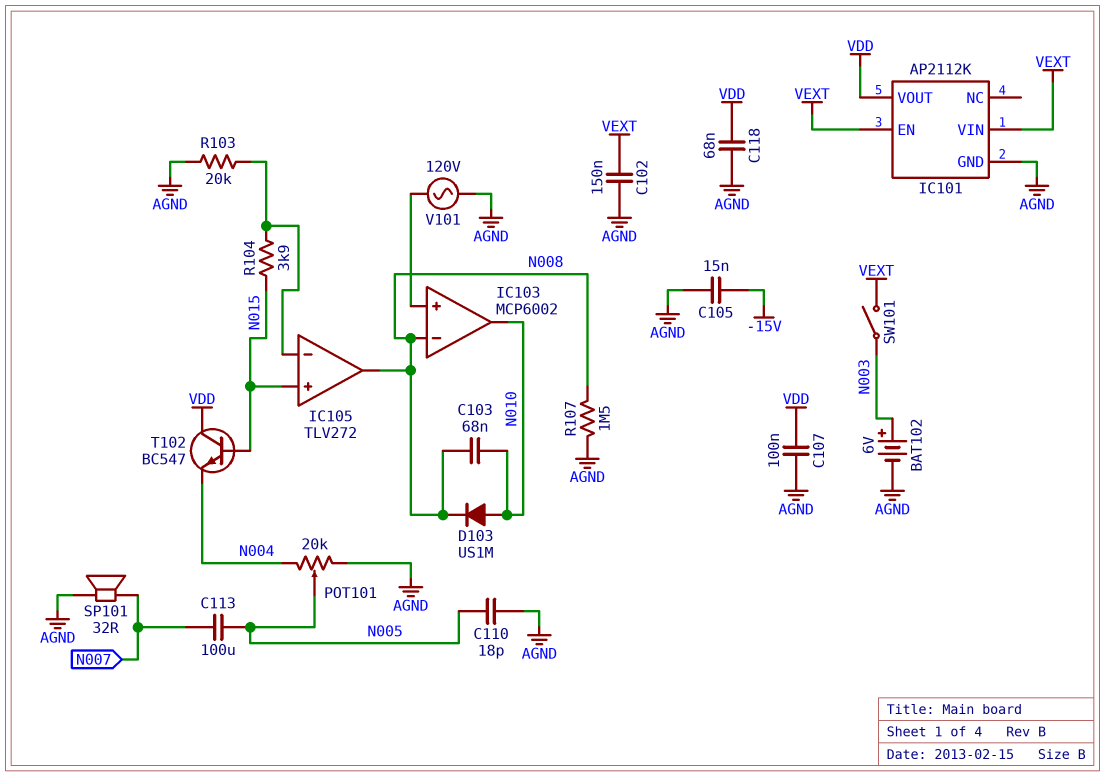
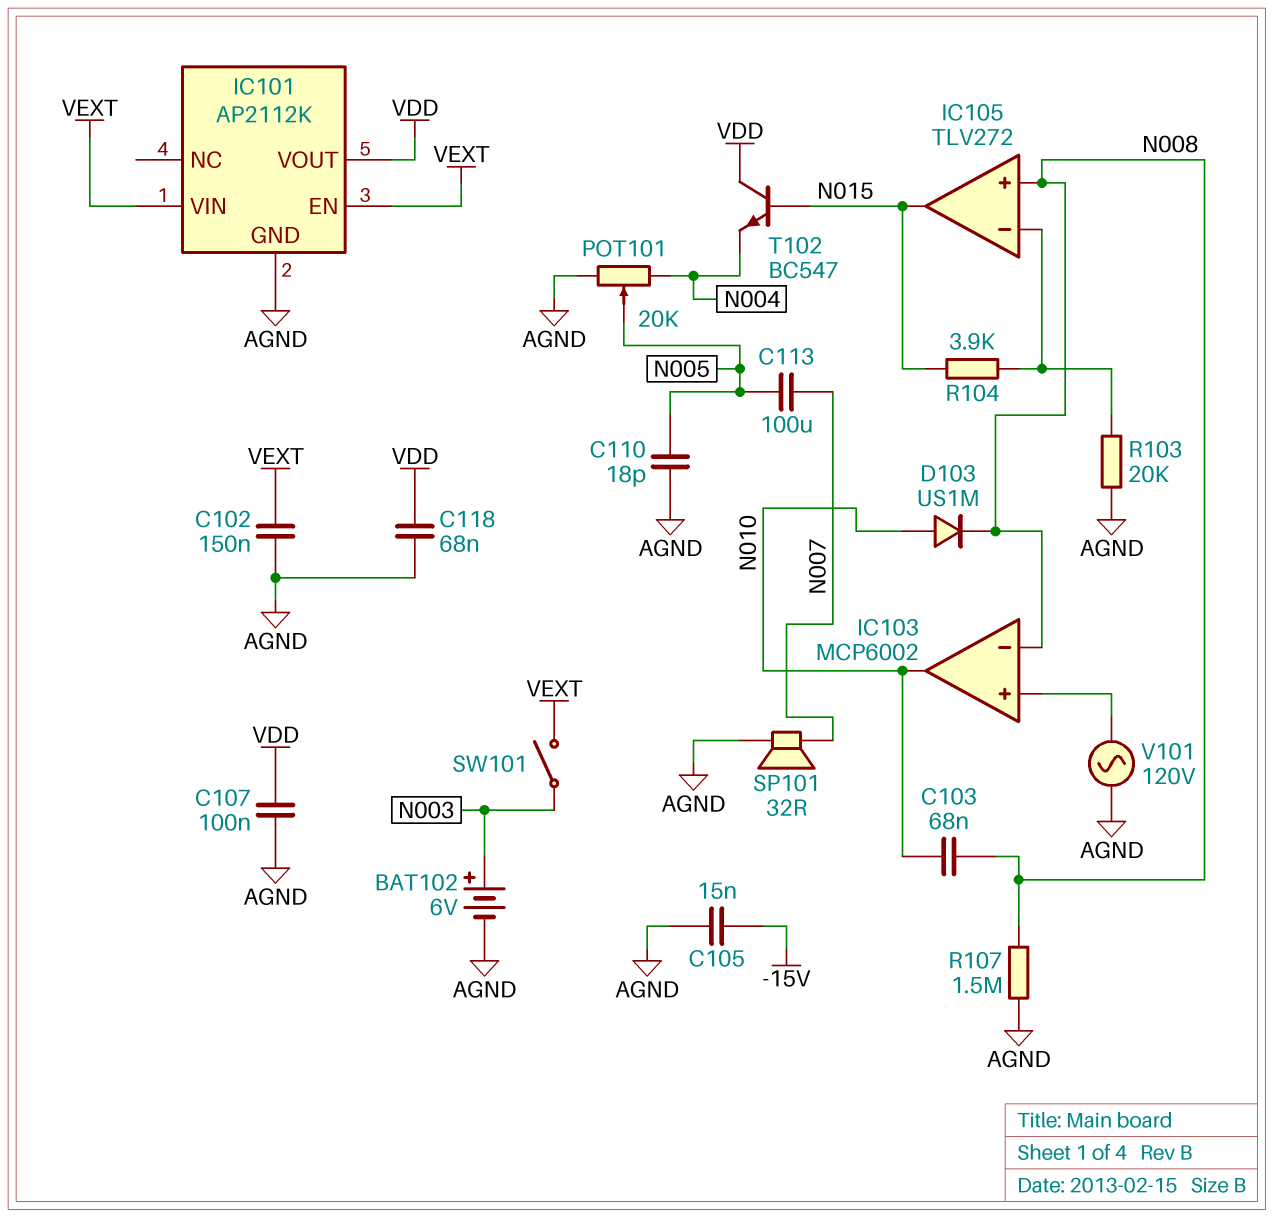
IC105 pin in+: N015 -> N008
IC105 pin out: N008 -> N015

